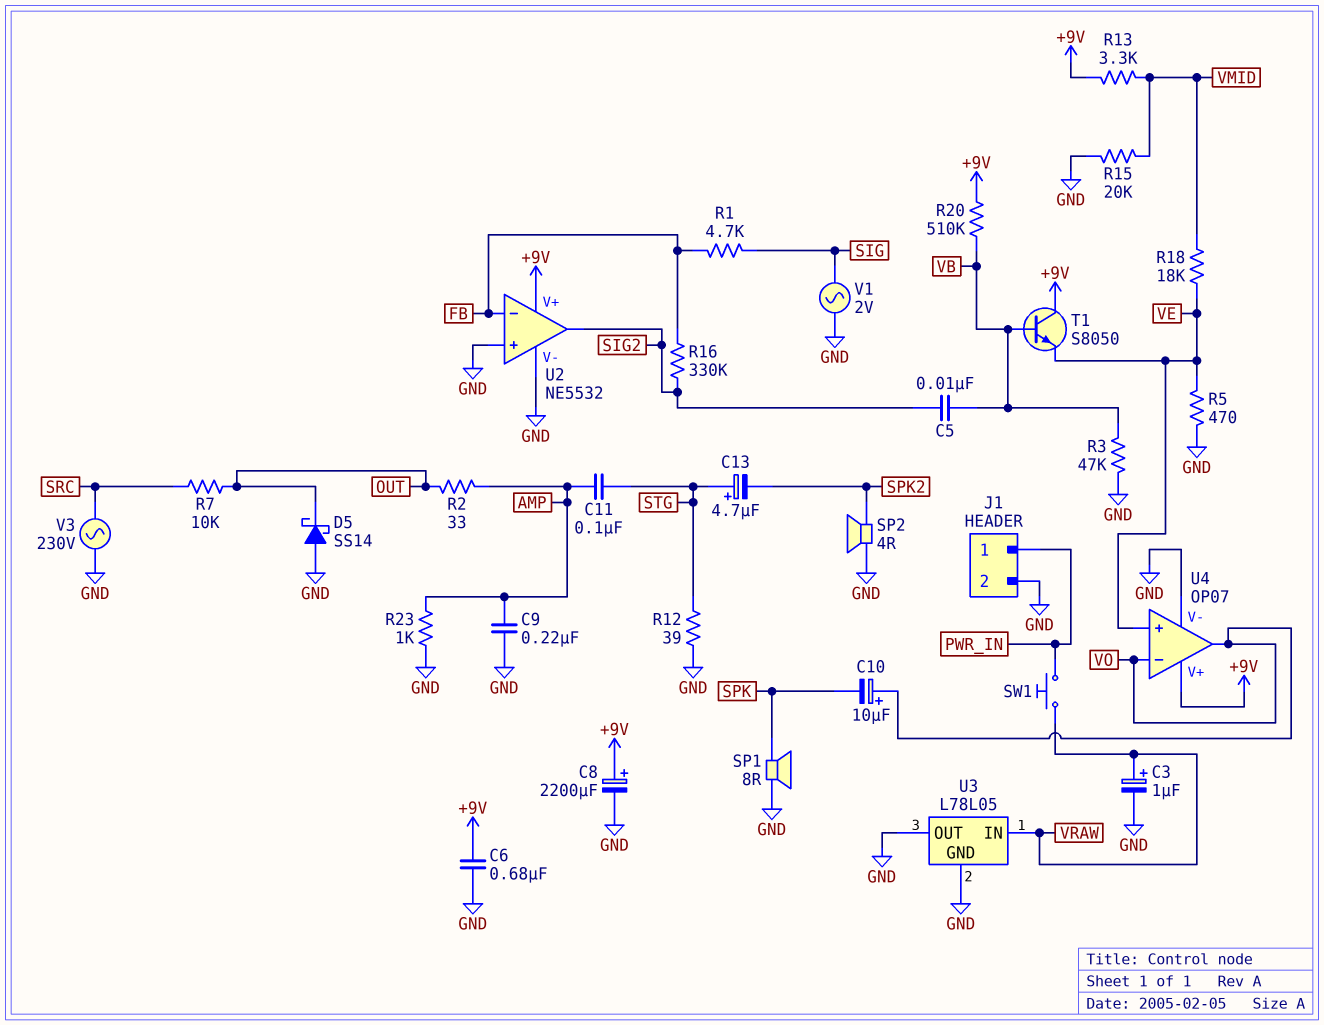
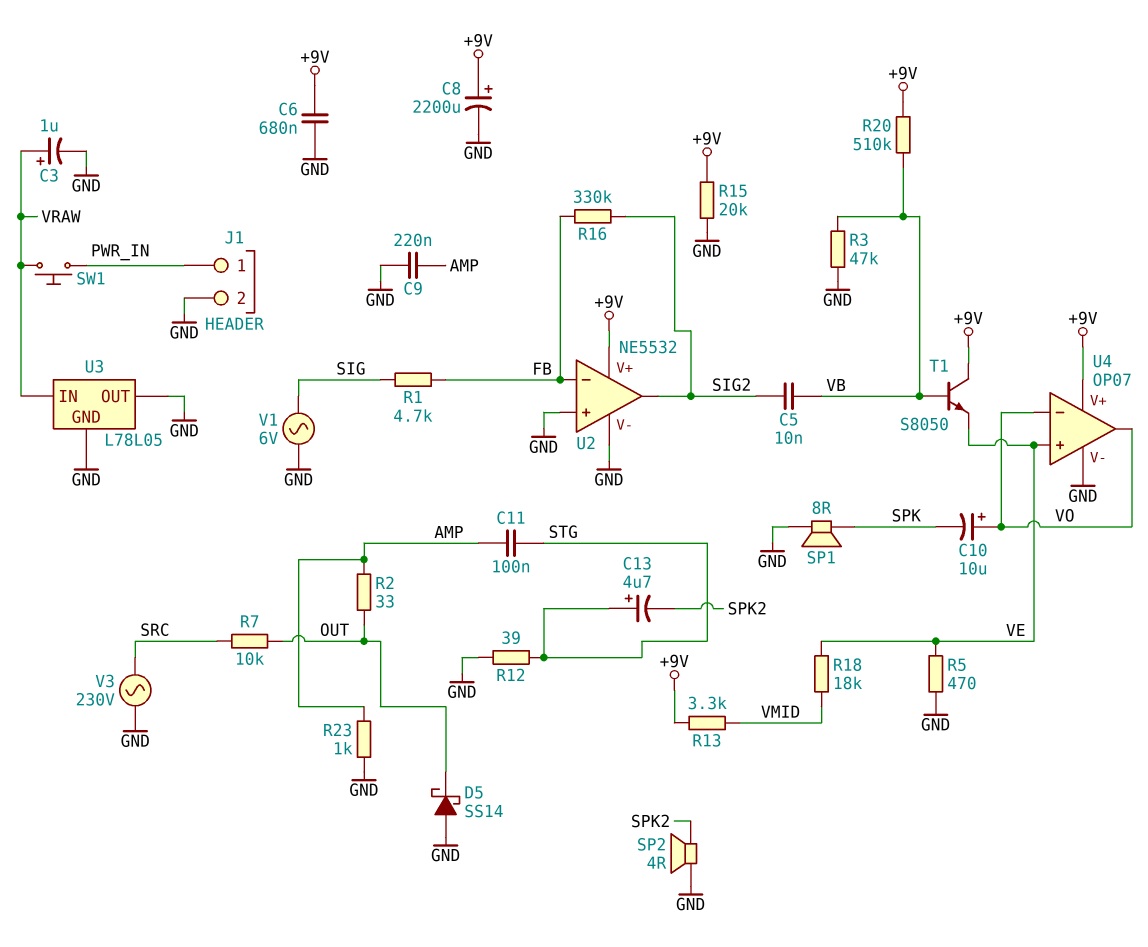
R15: 20k (GND, VMID) -> 20k (+9V, GND)
V1: AC 2V (GND, SIG) -> AC 6V (GND, SIG)

